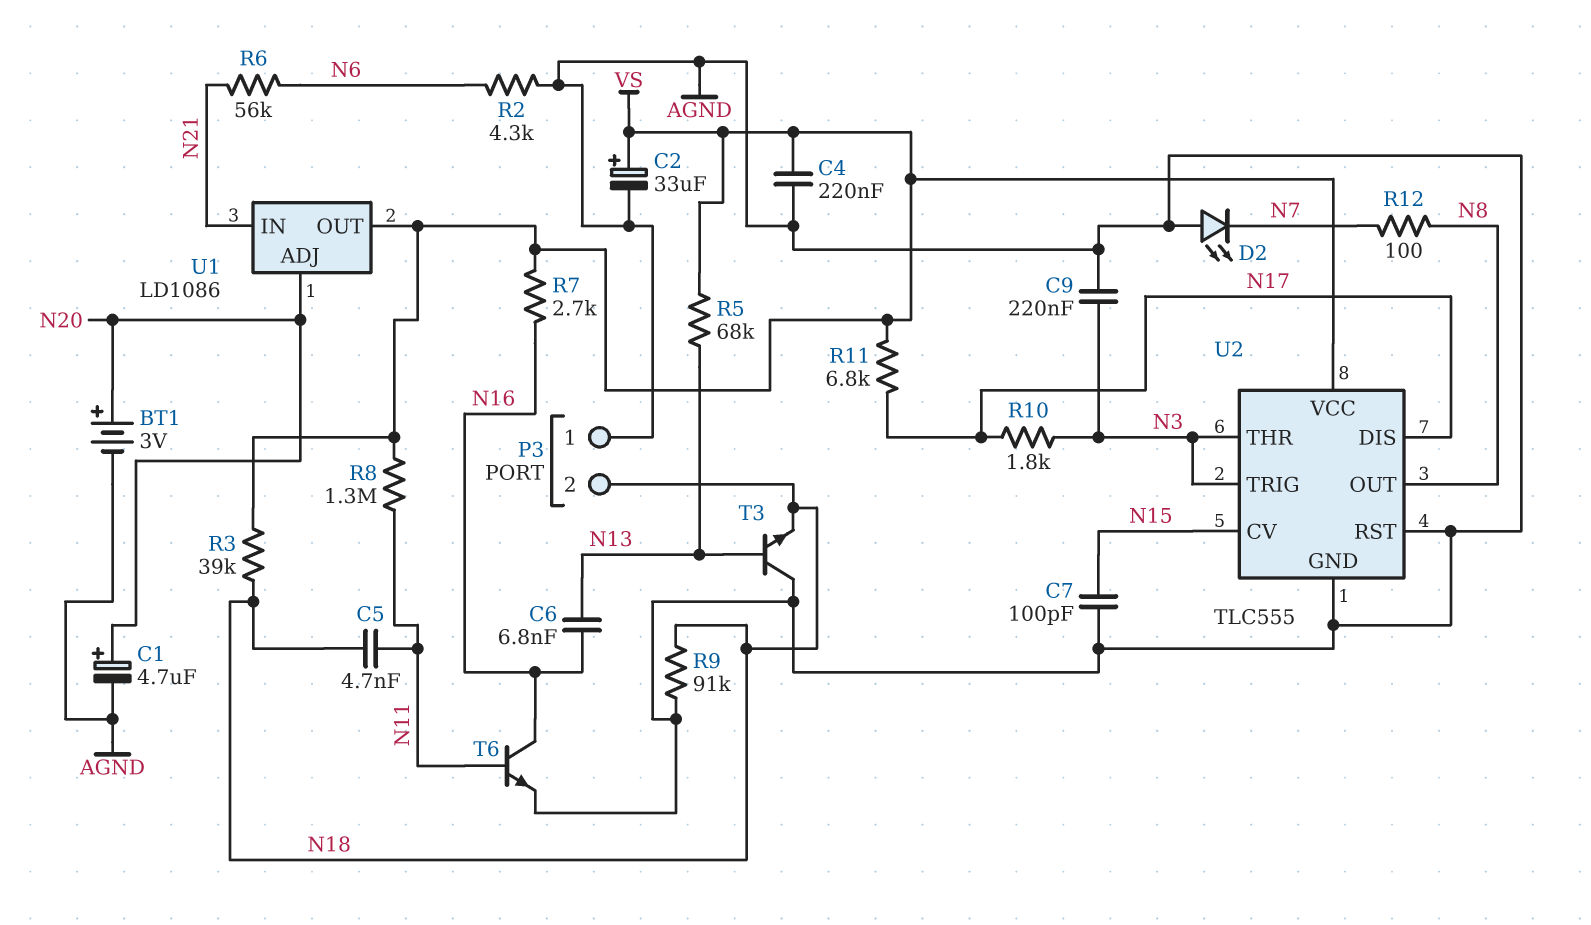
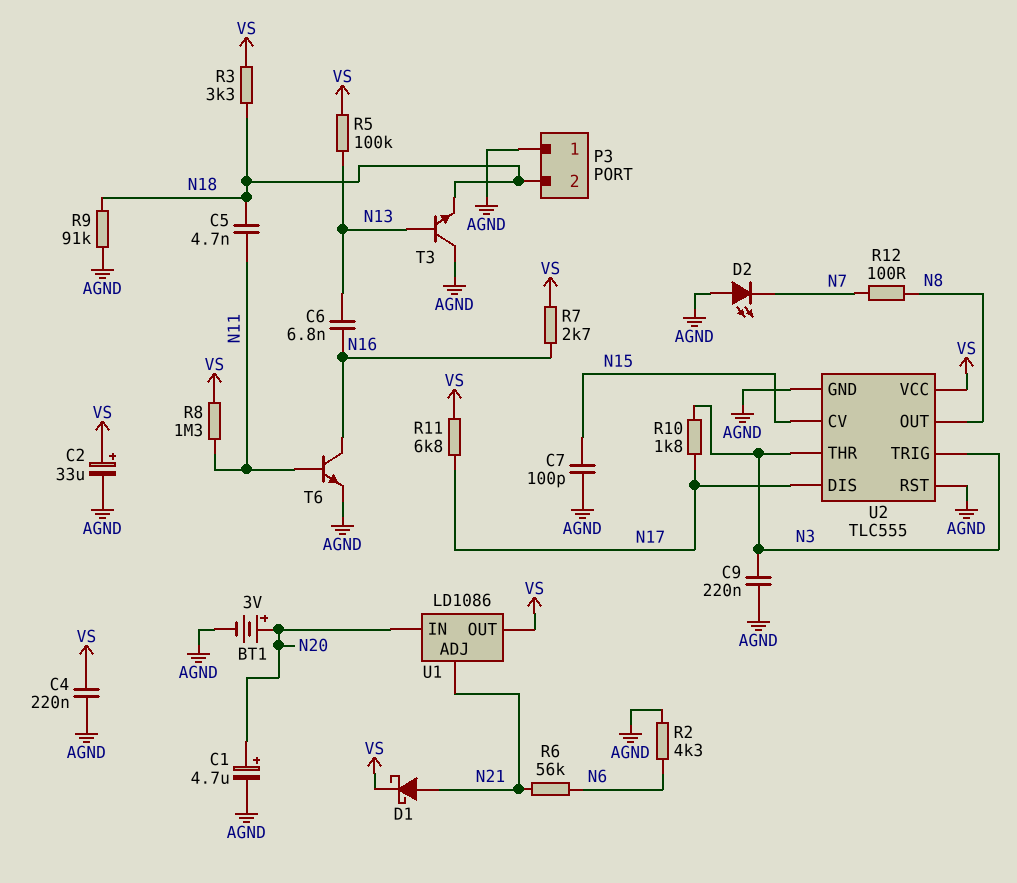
D1: none -> schottky (A N21, K VS)
R3: 39k (N18, VS) -> 3.3k (N18, VS)
R5: 68k (N13, VS) -> 100k (N13, VS)
U1 pin ADJ: N20 -> N21
U1 pin IN: N21 -> N20

